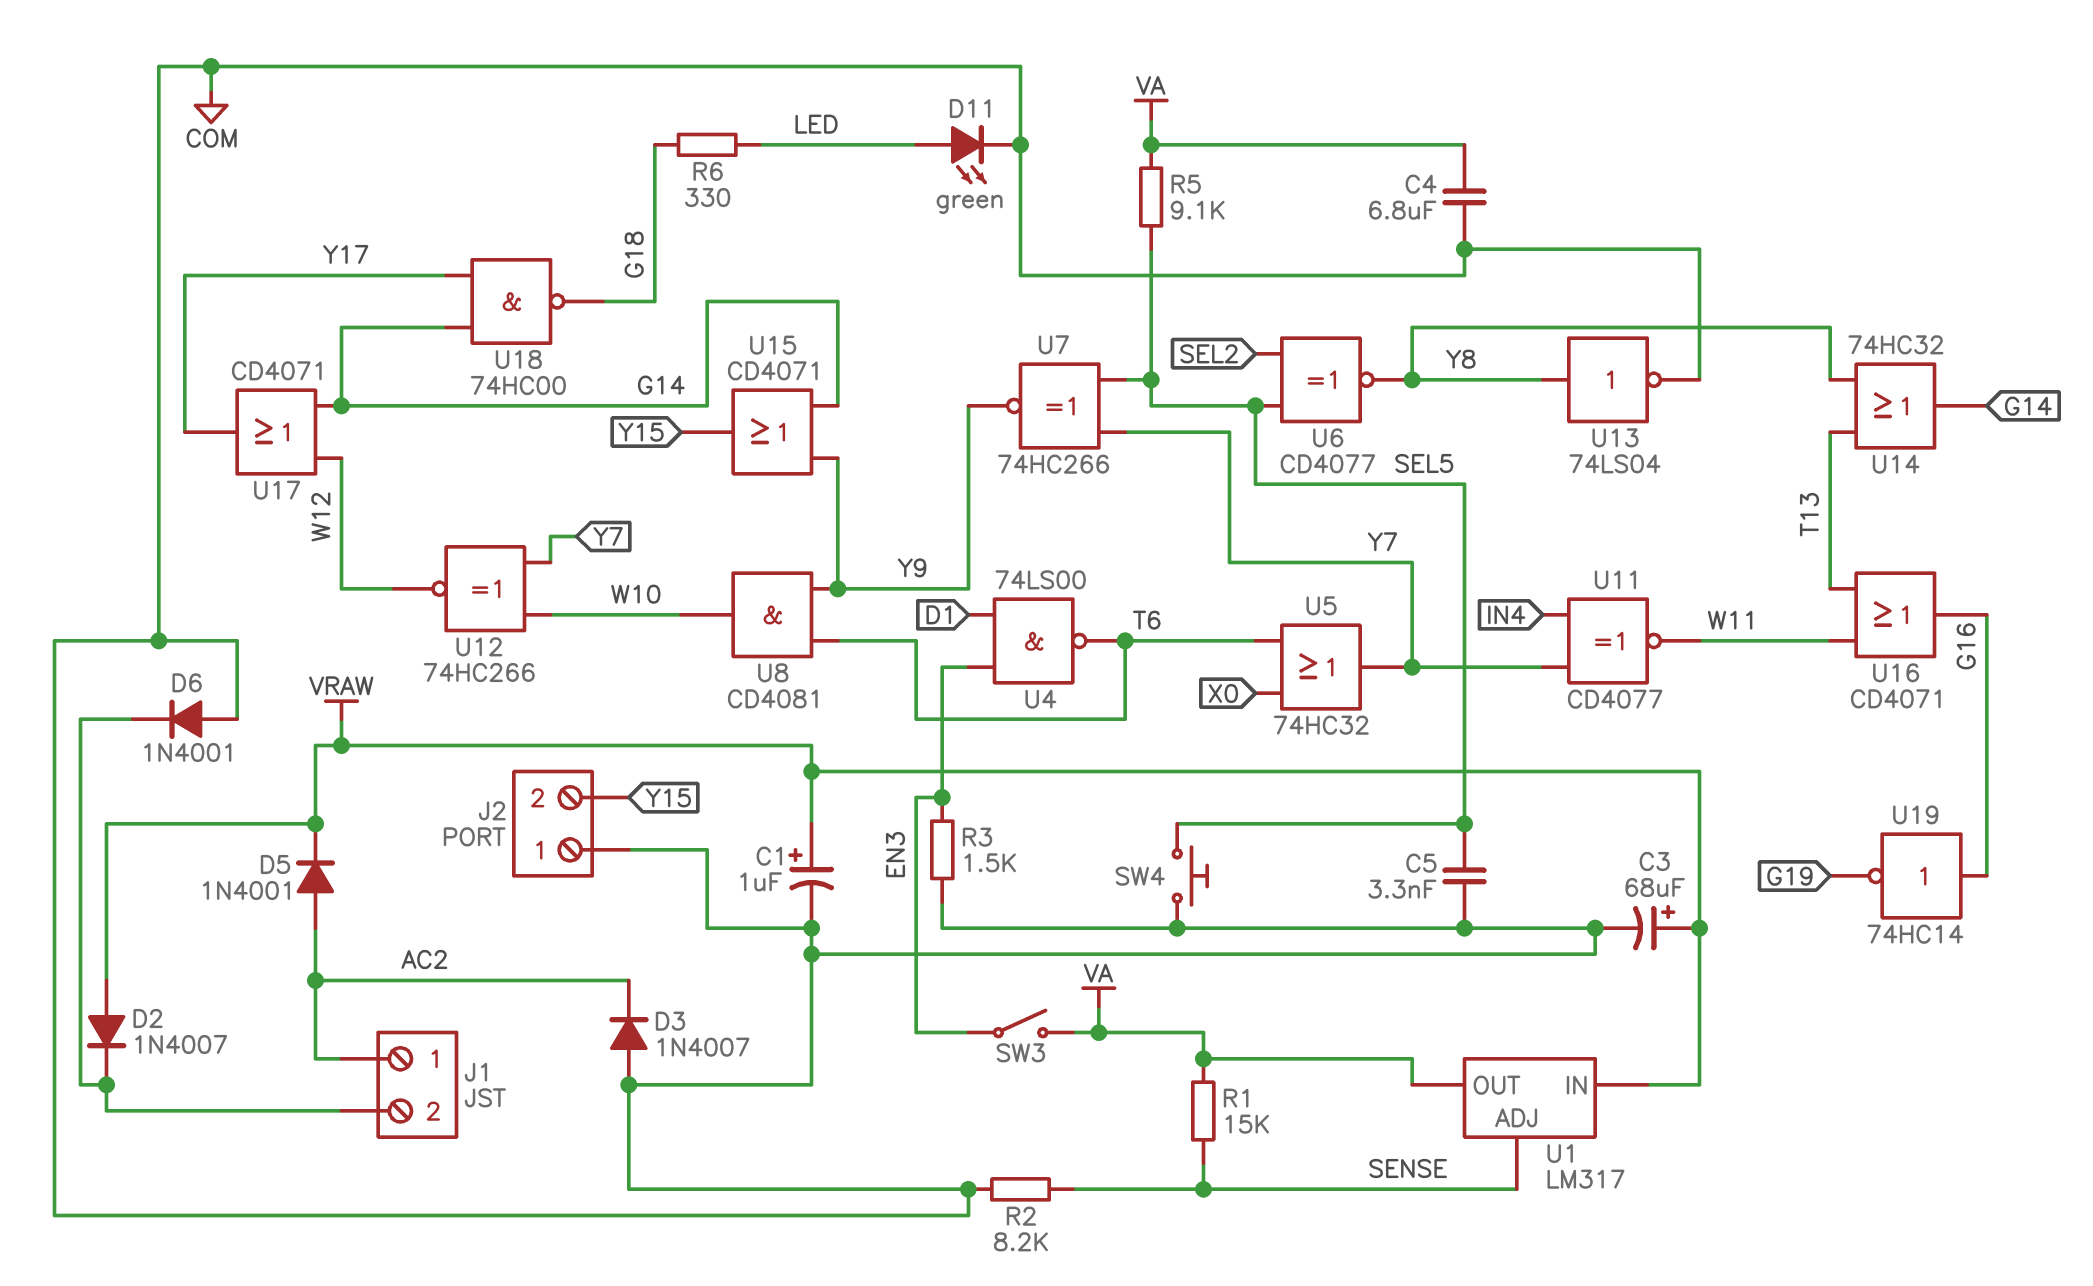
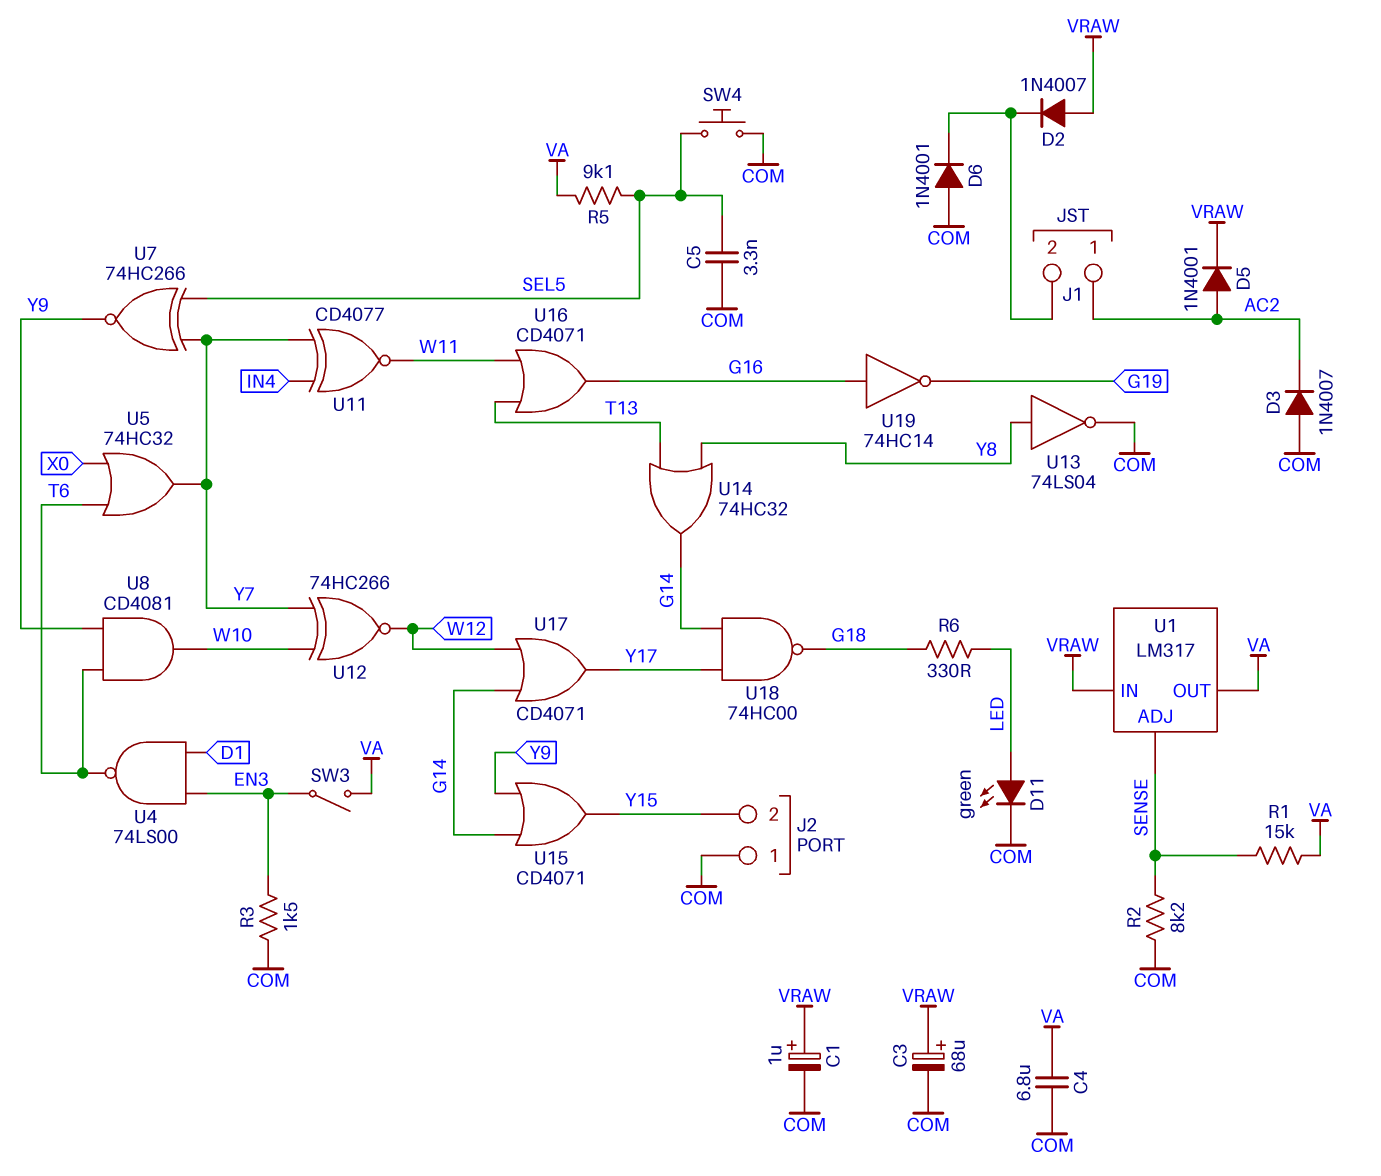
U6: XNOR CD4077 (in SEL2, in SEL5, out Y8) -> none

